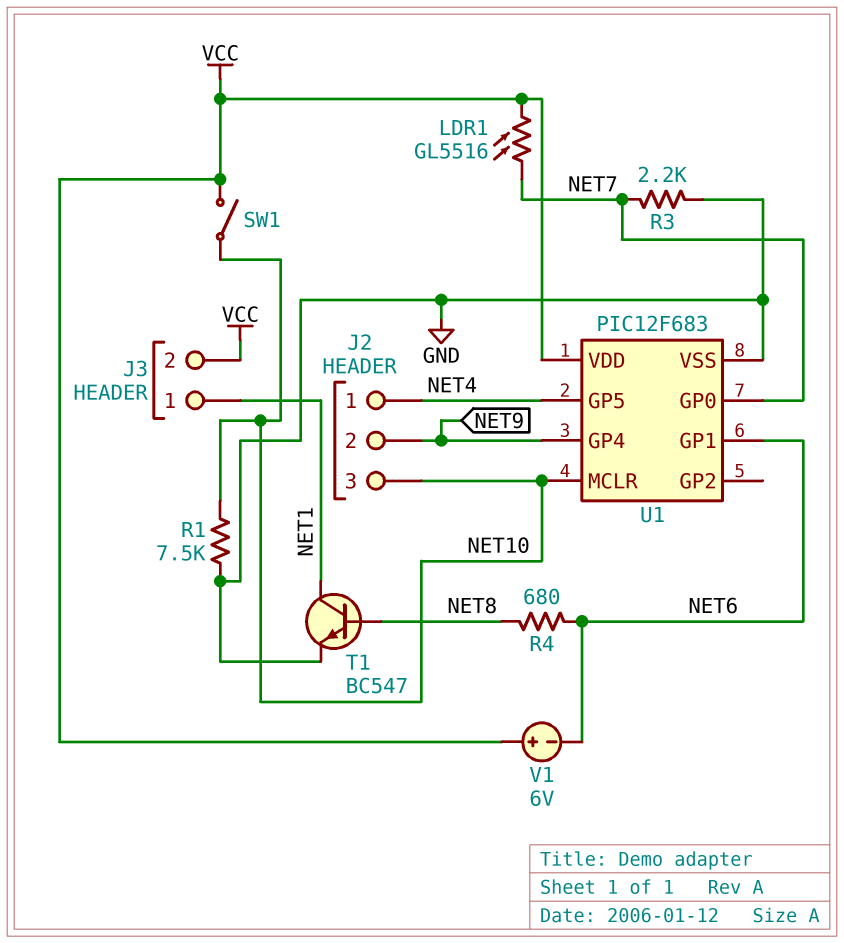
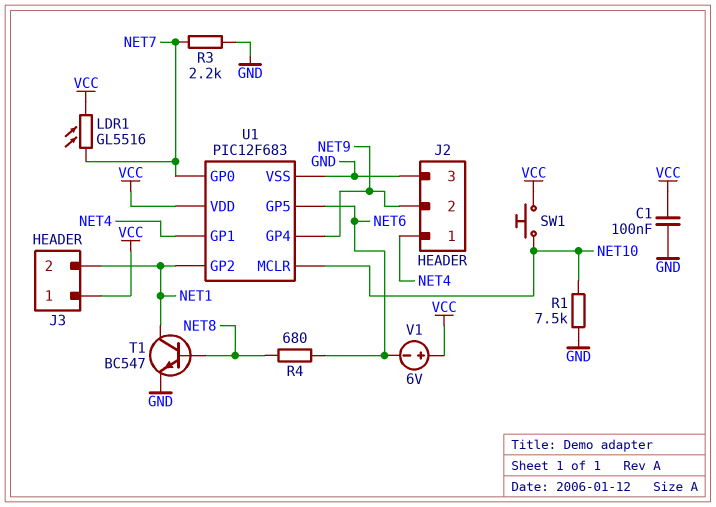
C1: none -> 100nF (GND, VCC)
J2 pin 3: NET10 -> GND
J3 pin 1: NET1 -> VCC
J3 pin 2: VCC -> NET1
SW1: switch (NET10, VCC) -> button (NET10, VCC)
U1 pin GP1: NET6 -> NET4
U1 pin GP2: none -> NET1
U1 pin GP5: NET4 -> NET6

